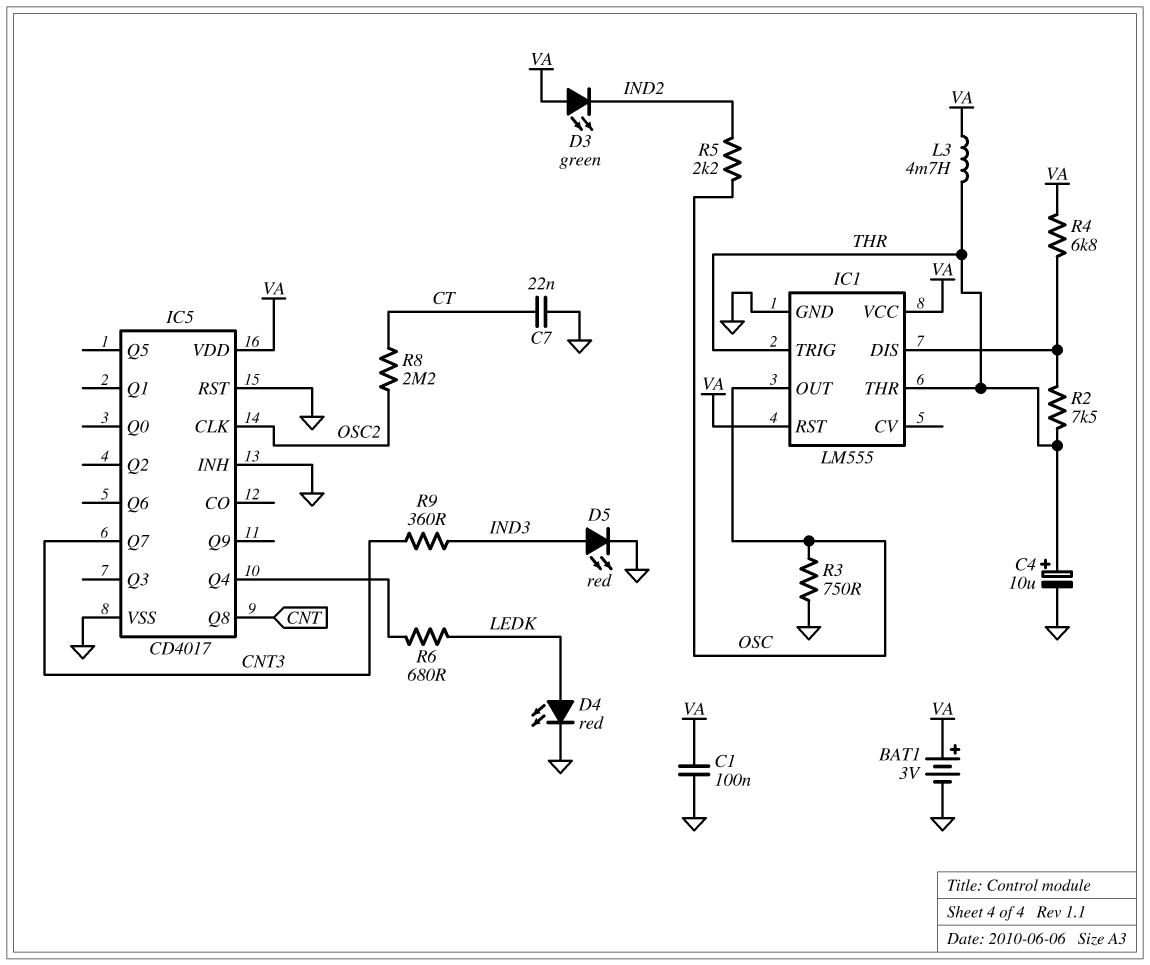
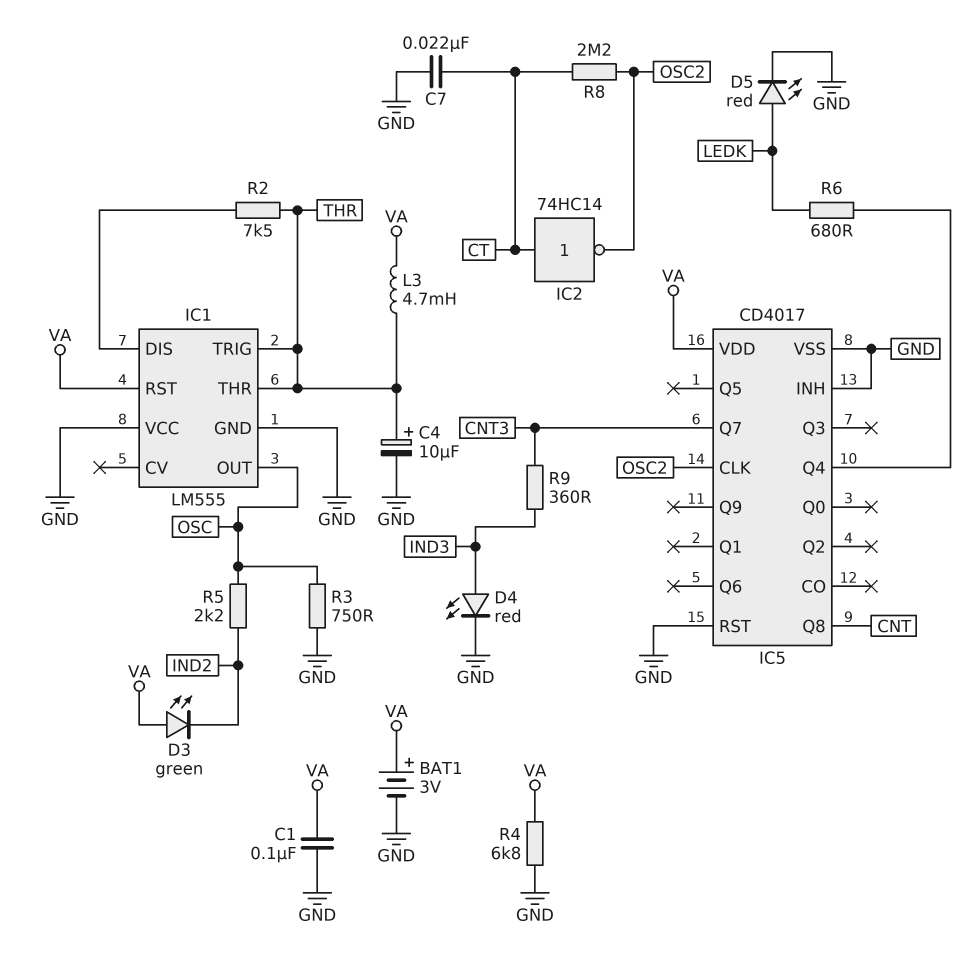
D4: LED red (A LEDK, K GND) -> LED red (A IND3, K GND)
D5: LED red (A IND3, K GND) -> LED red (A LEDK, K GND)
IC1 pin VCC: VA -> GND
IC2: none -> NOT 74HC14 (in CT, out OSC2)
R4: 6.8k (IC1/DIS, VA) -> 6.8k (GND, VA)

